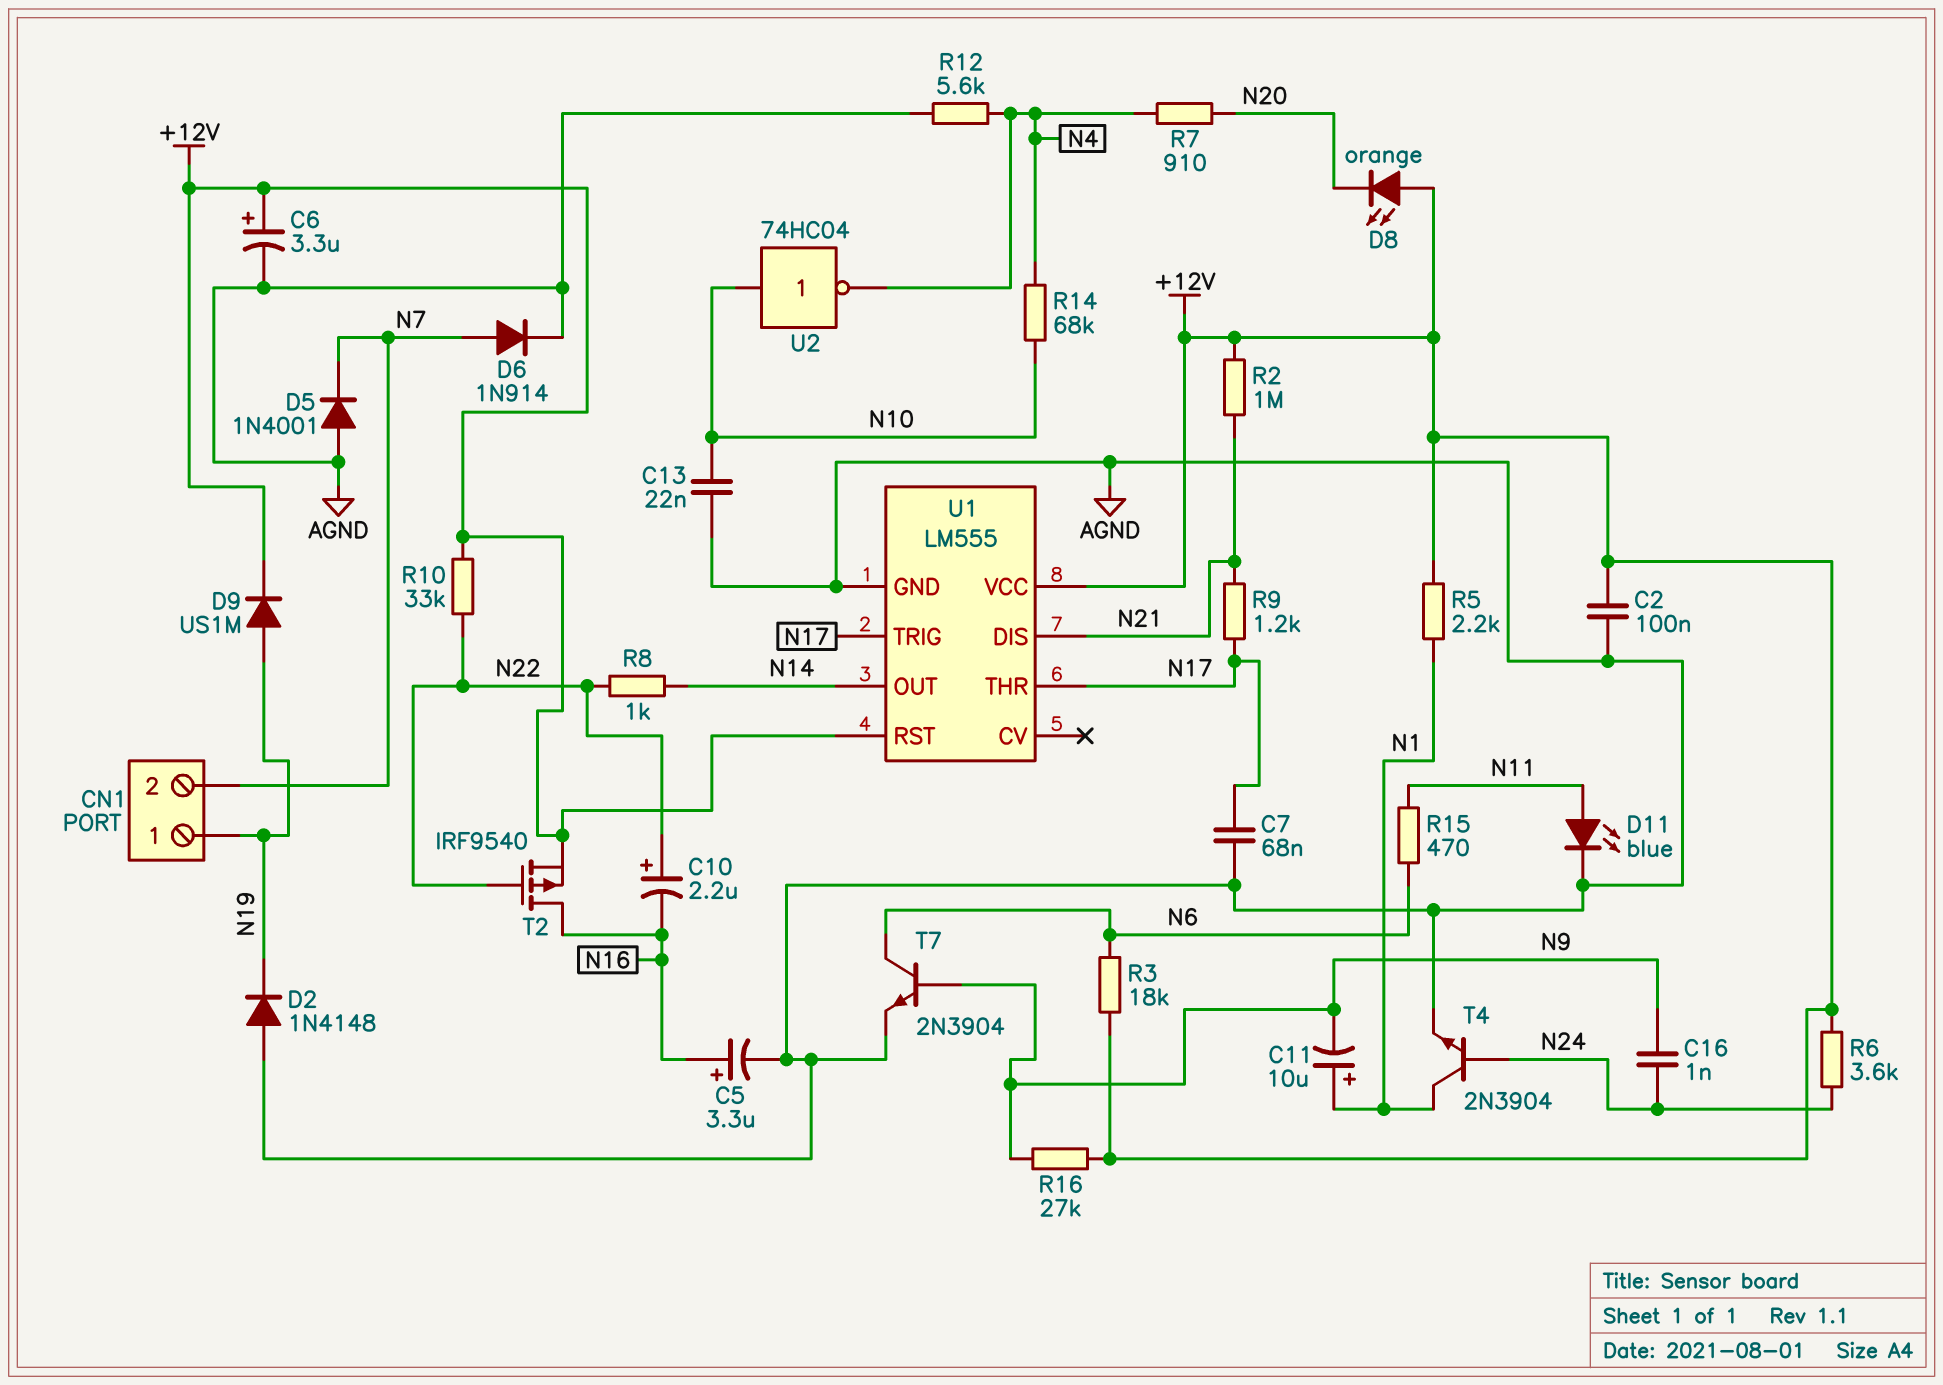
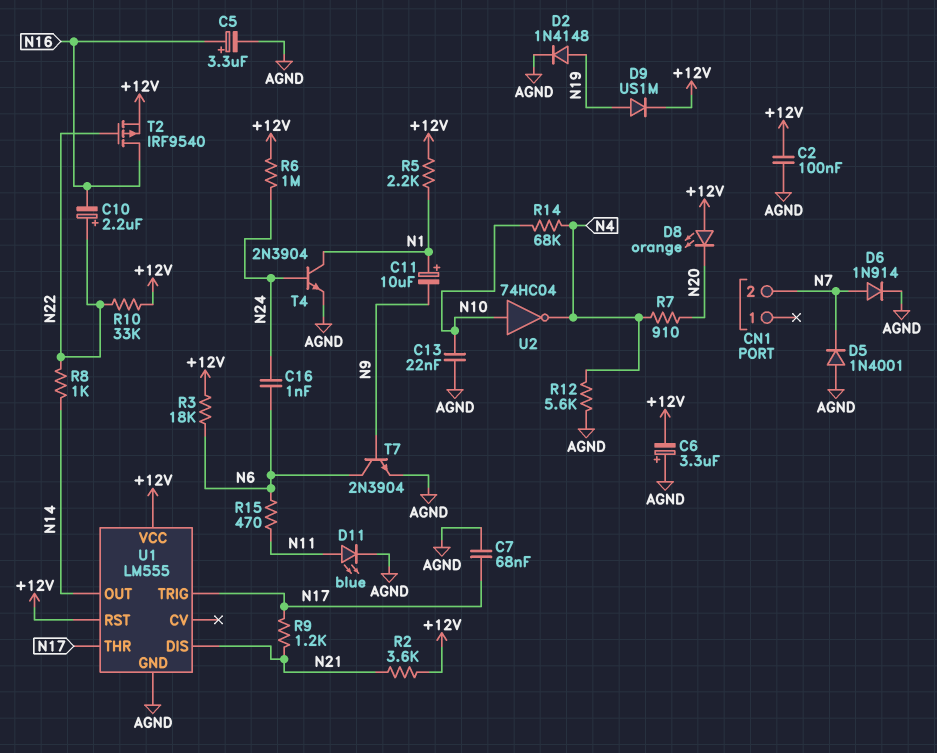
C6: 3.3uF (plus +12V, minus AGND) -> 3.3uF (plus AGND, minus +12V)
C16: 1nF (N9, N24) -> 1nF (N6, N24)
CN1 pin 1: N19 -> none
D2: diode 1N4148 (A AGND, K N19) -> diode 1N4148 (A N19, K AGND)
R2: 1M (+12V, N21) -> 3.6k (+12V, N21)
R6: 3.6k (+12V, N24) -> 1M (+12V, N24)
R16: 27k (+12V, N9) -> none

